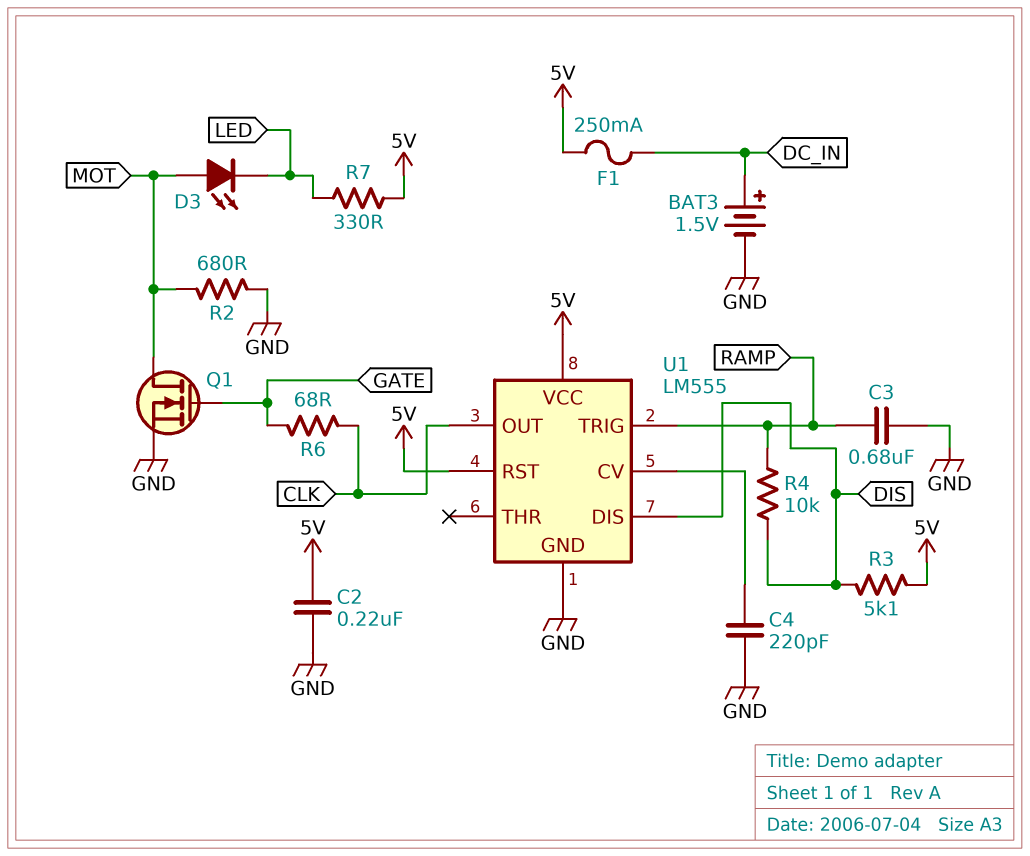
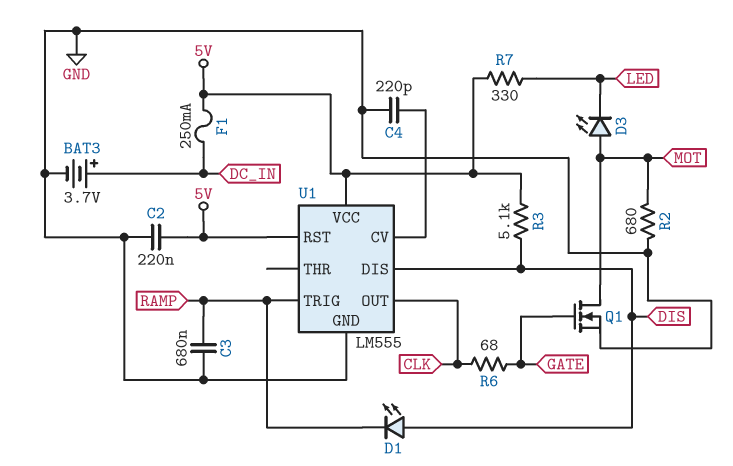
BAT3: 1.5V (plus DC_IN, minus GND) -> 3.7V (plus DC_IN, minus GND)
D1: none -> LED (A DIS, K RAMP)
R4: 10k (DIS, RAMP) -> none

